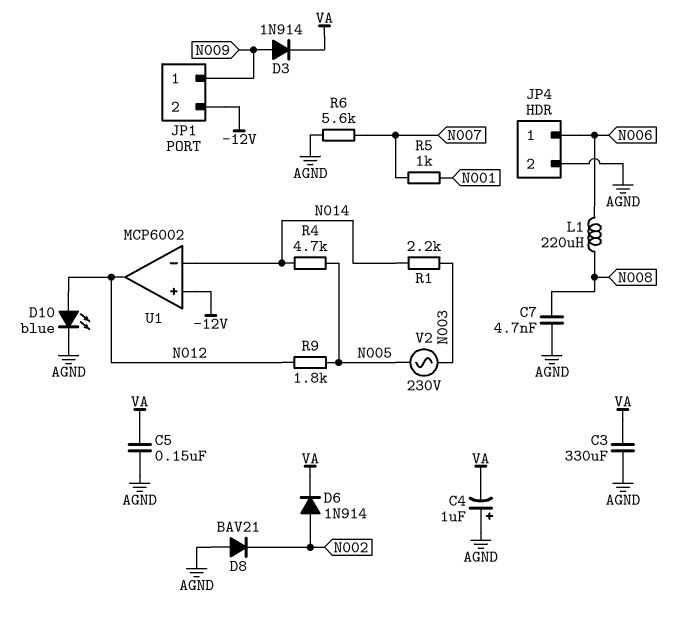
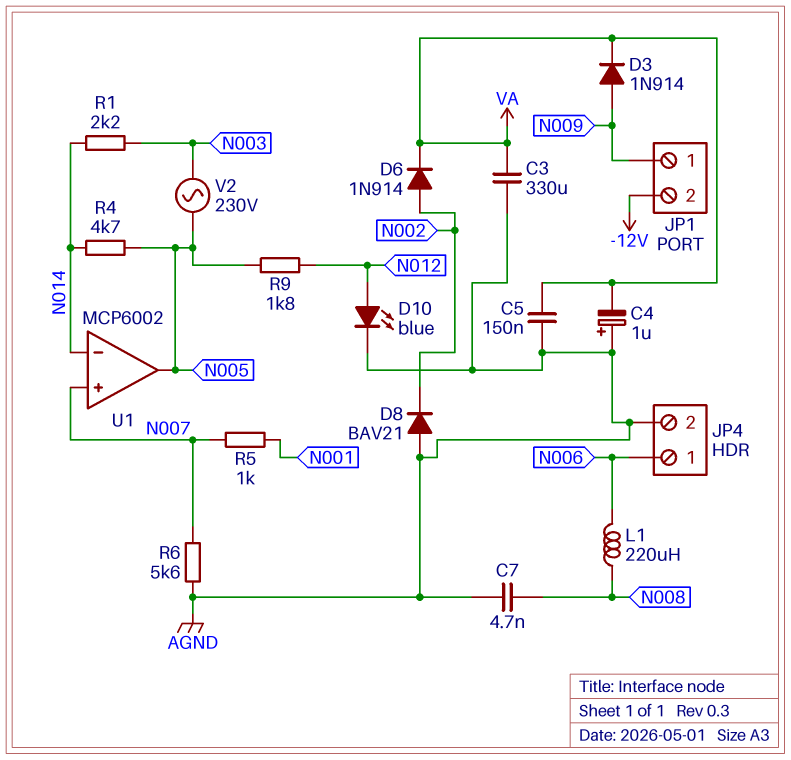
U1 pin in+: -12V -> N007
U1 pin out: N012 -> N005

